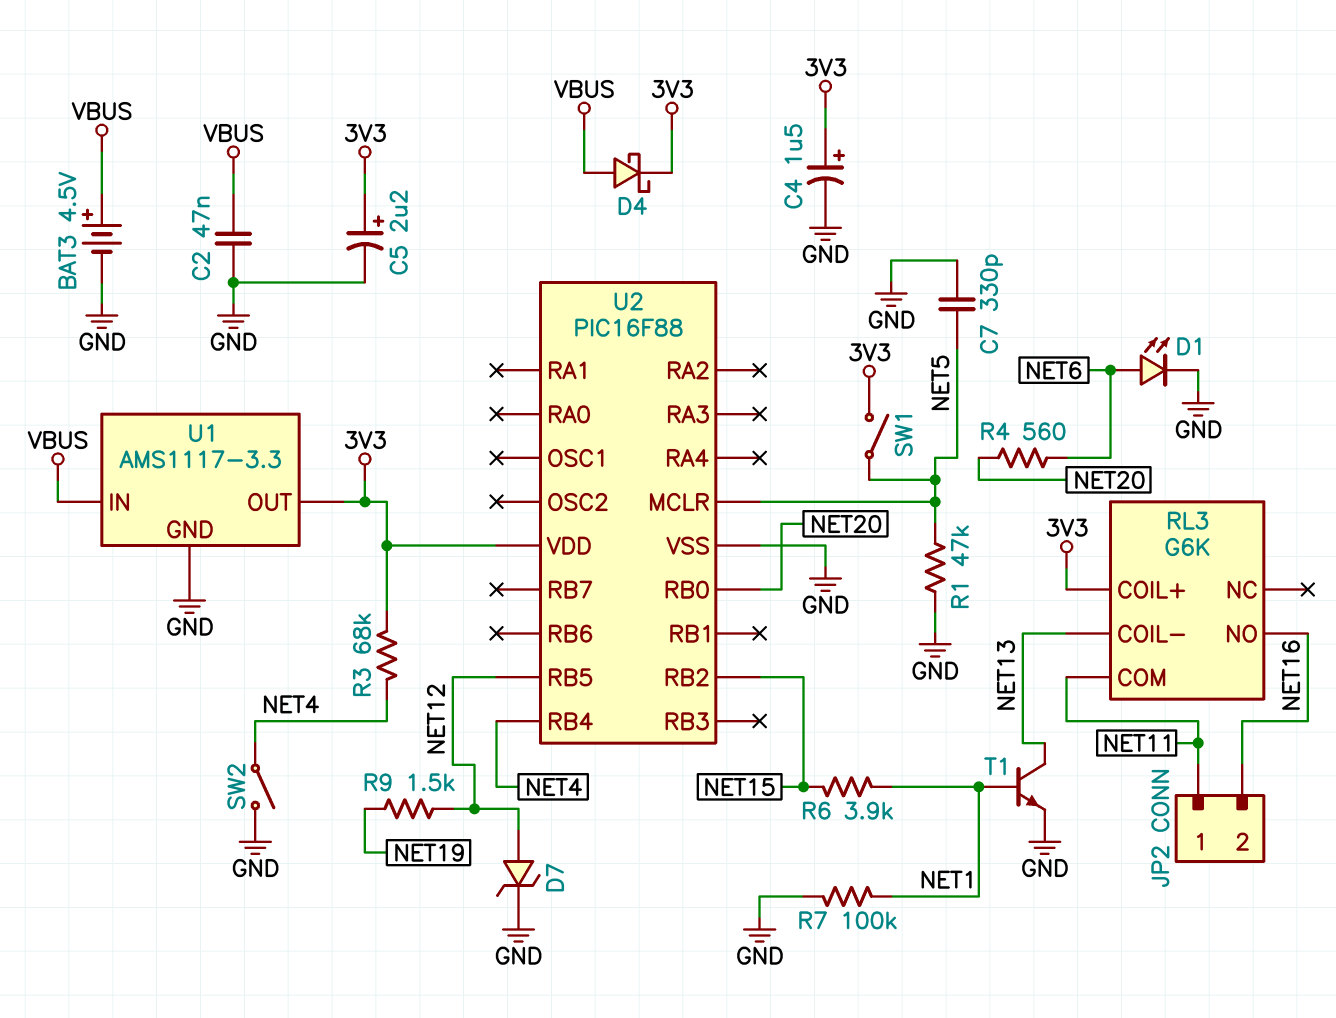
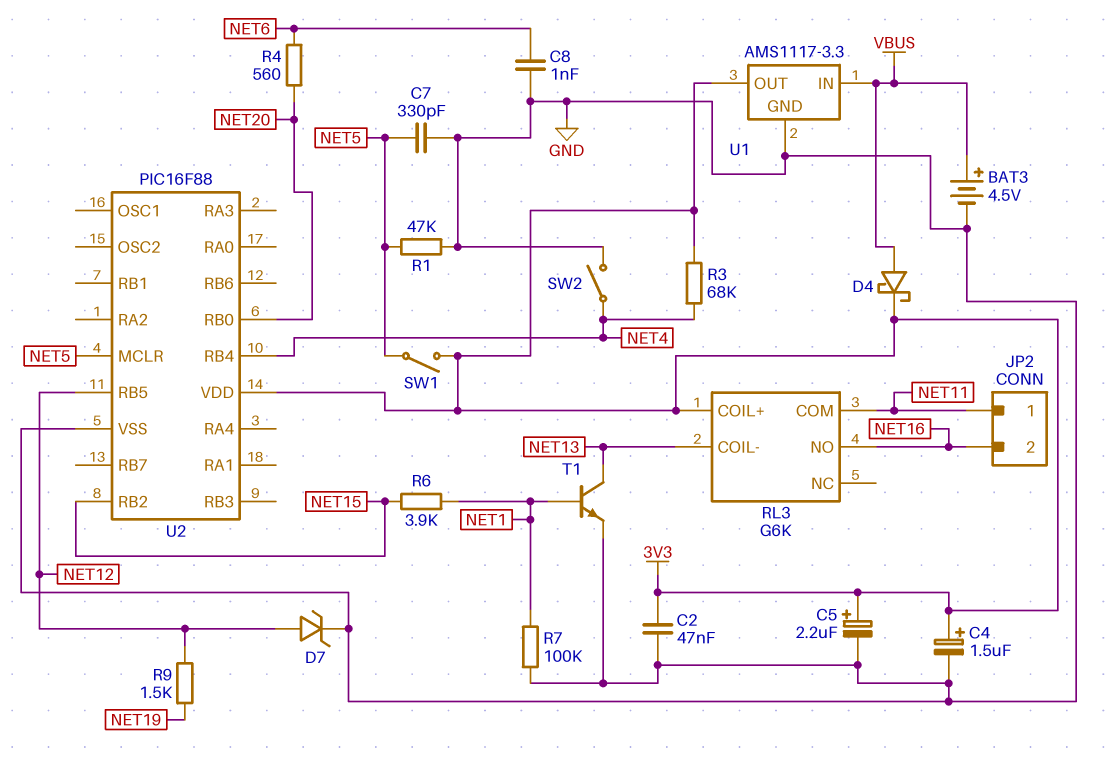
C2: 47nF (GND, VBUS) -> 47nF (3V3, GND)
C8: none -> 1nF (GND, NET6)
D1: LED (A NET6, K GND) -> none

